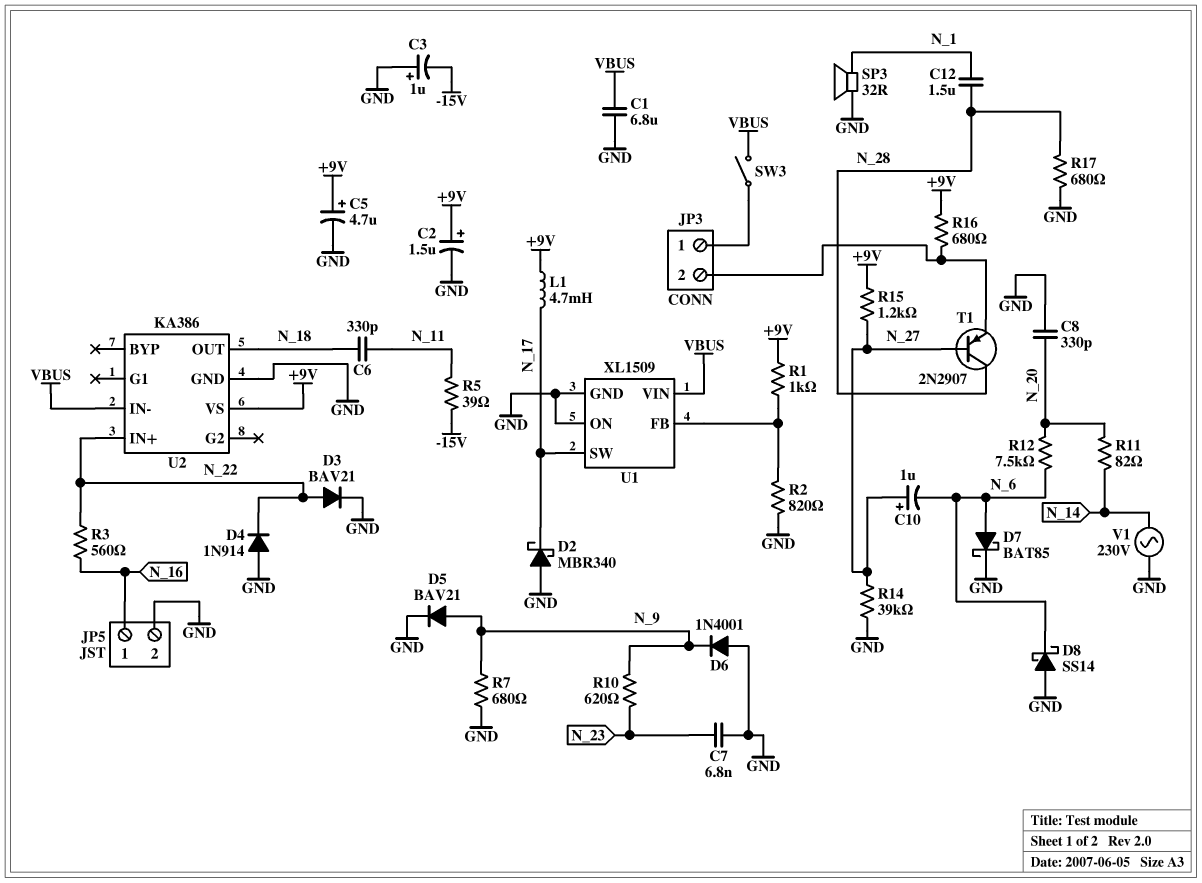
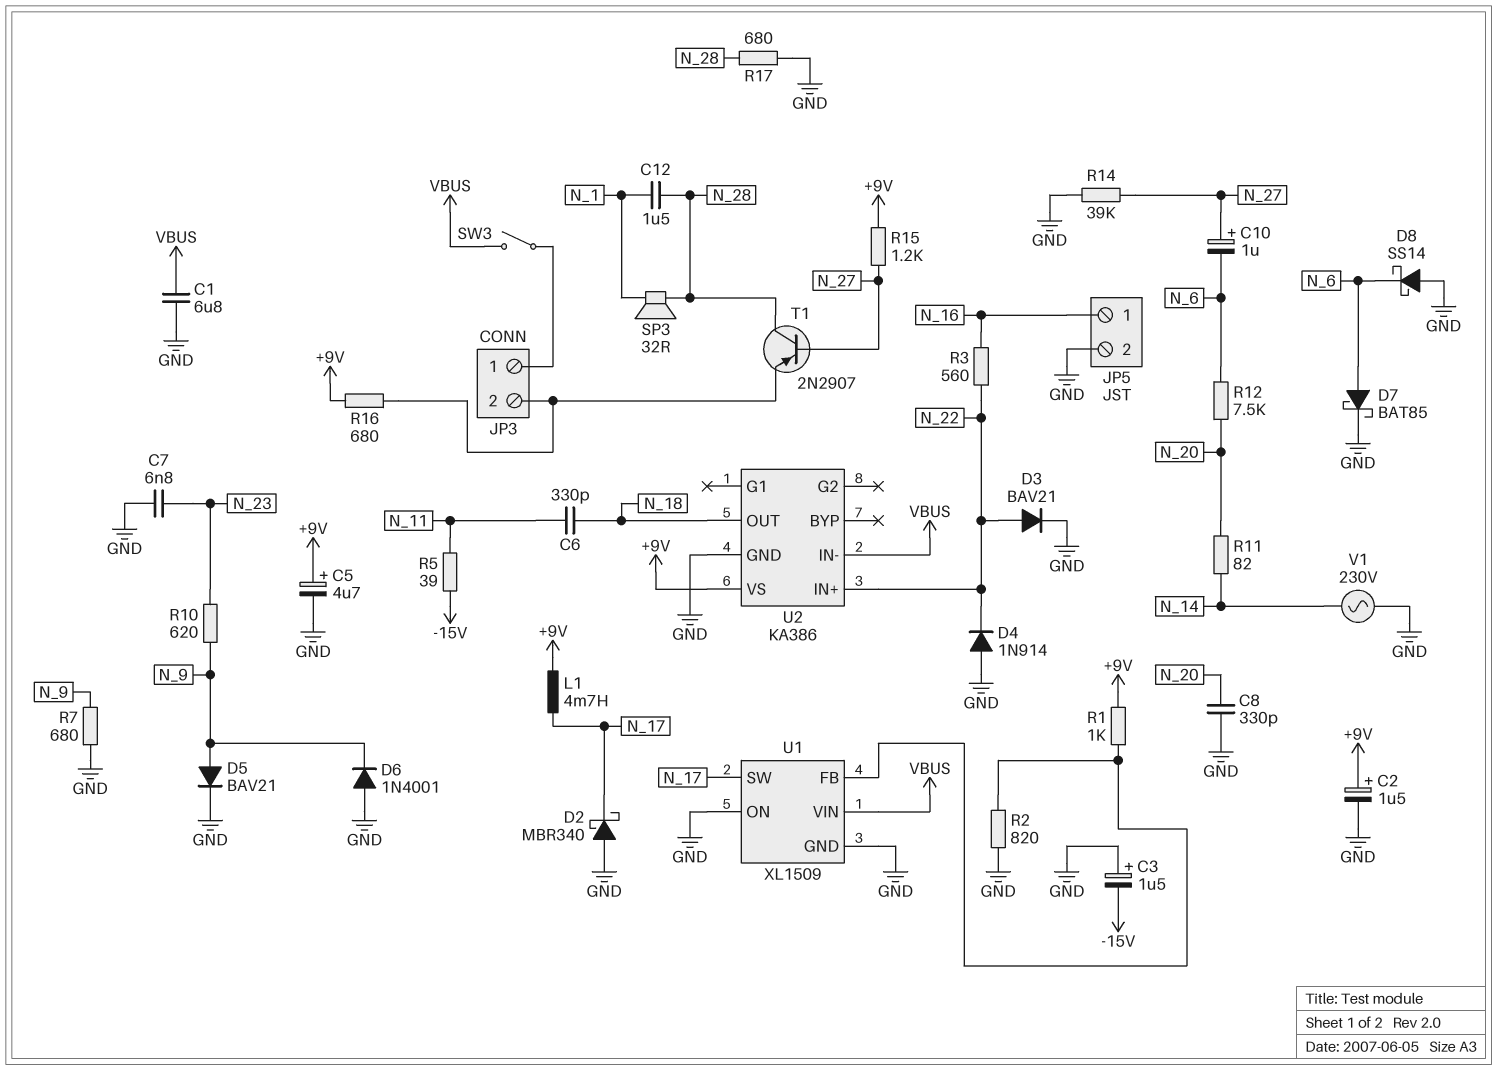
C3: 1uF (plus GND, minus -15V) -> 1.5uF (plus GND, minus -15V)
SP3: speaker 32R (GND, N_1) -> speaker 32R (N_1, N_28)

